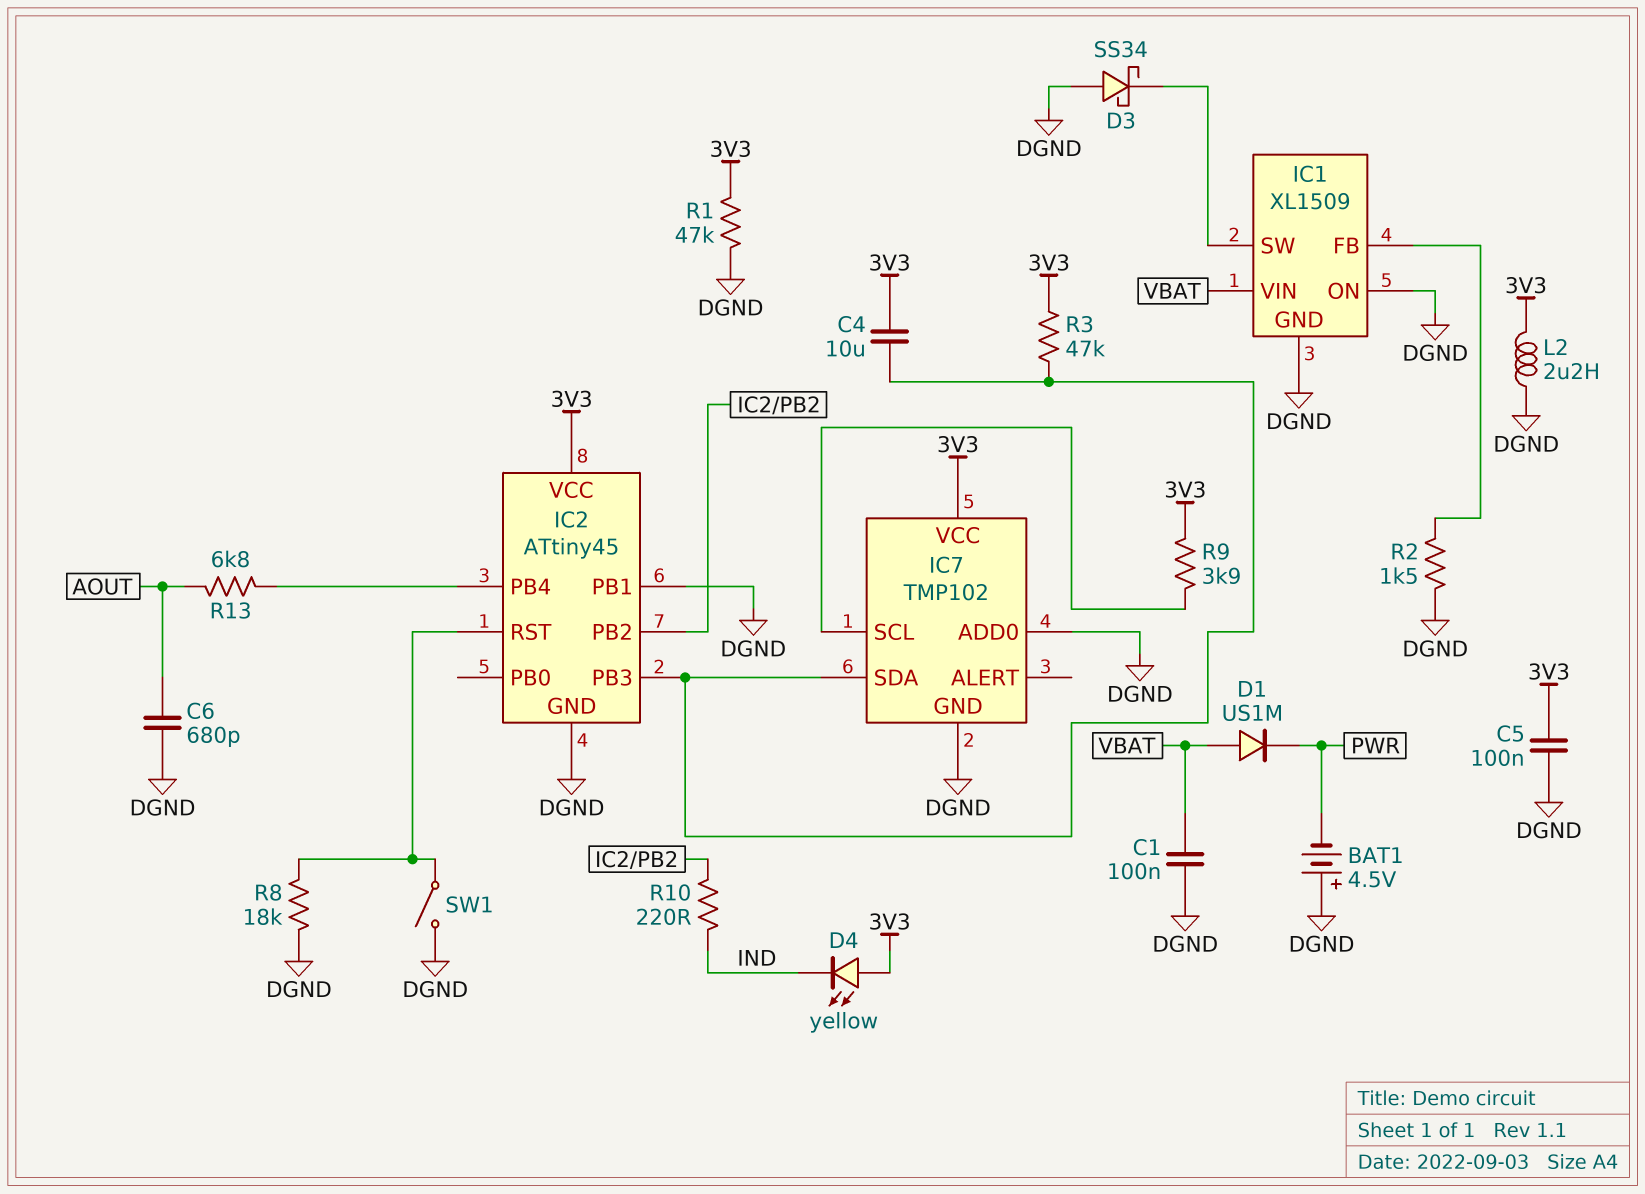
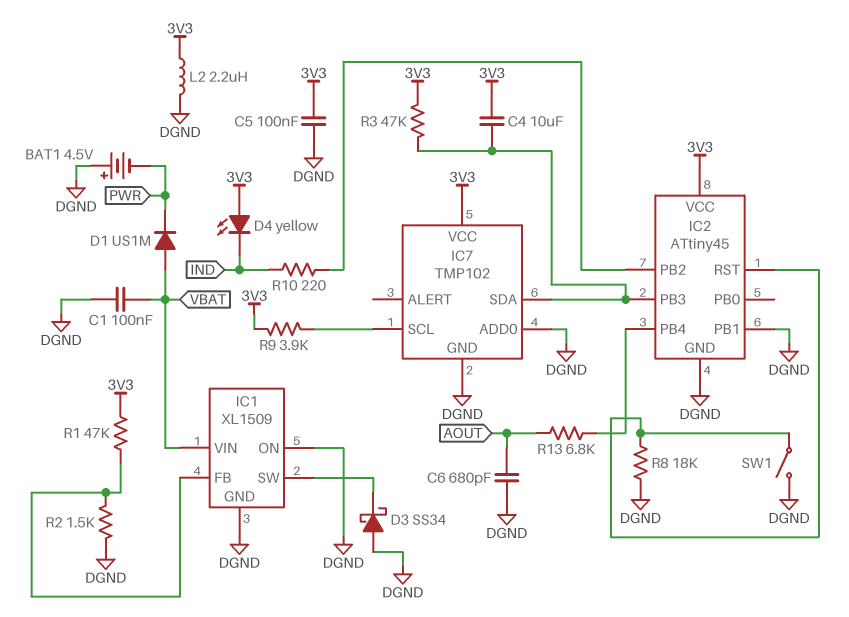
R1: 47k (3V3, DGND) -> 47k (3V3, IC1/FB)

